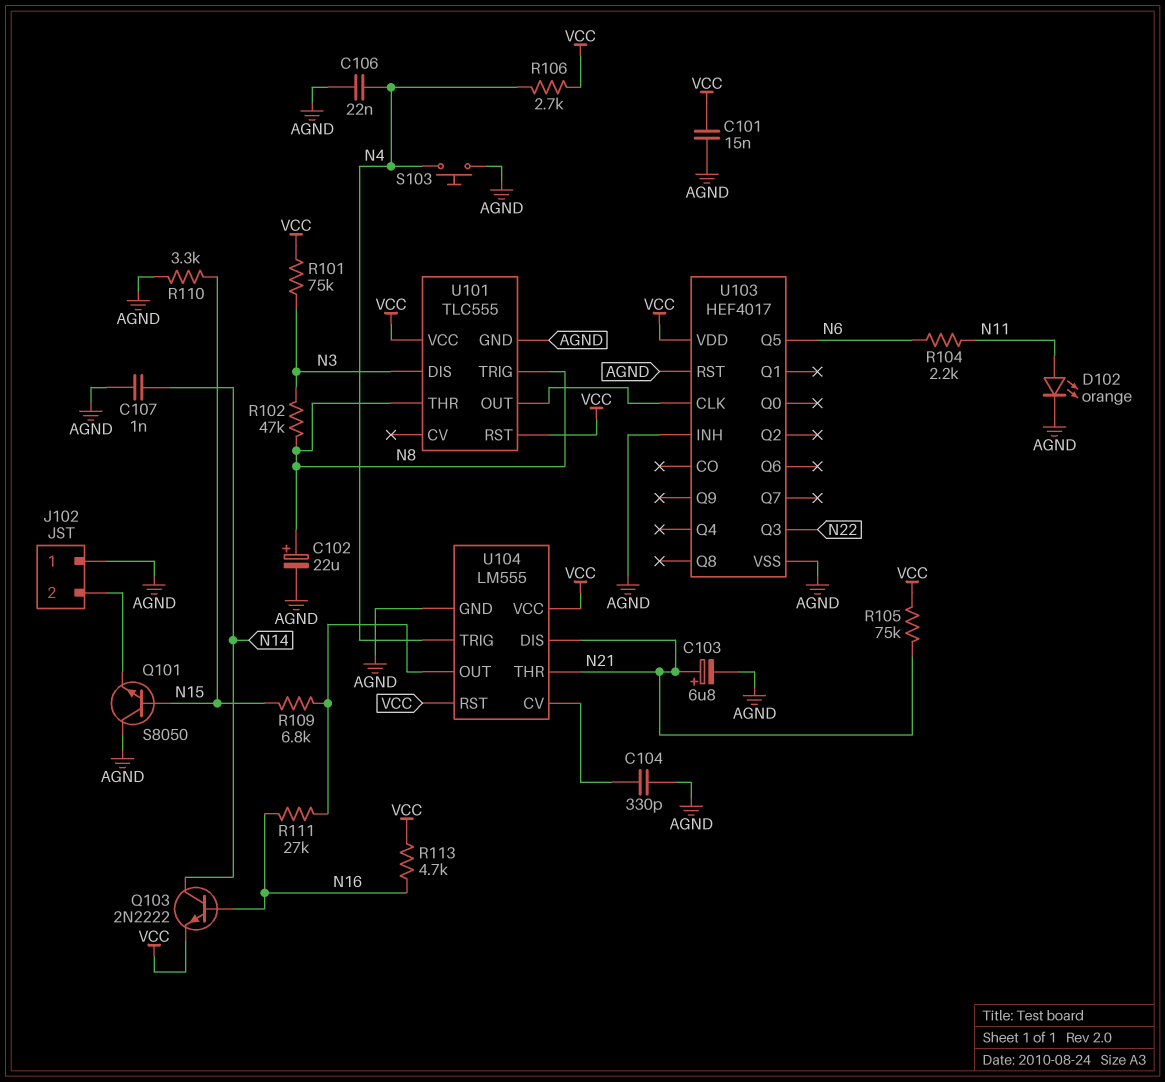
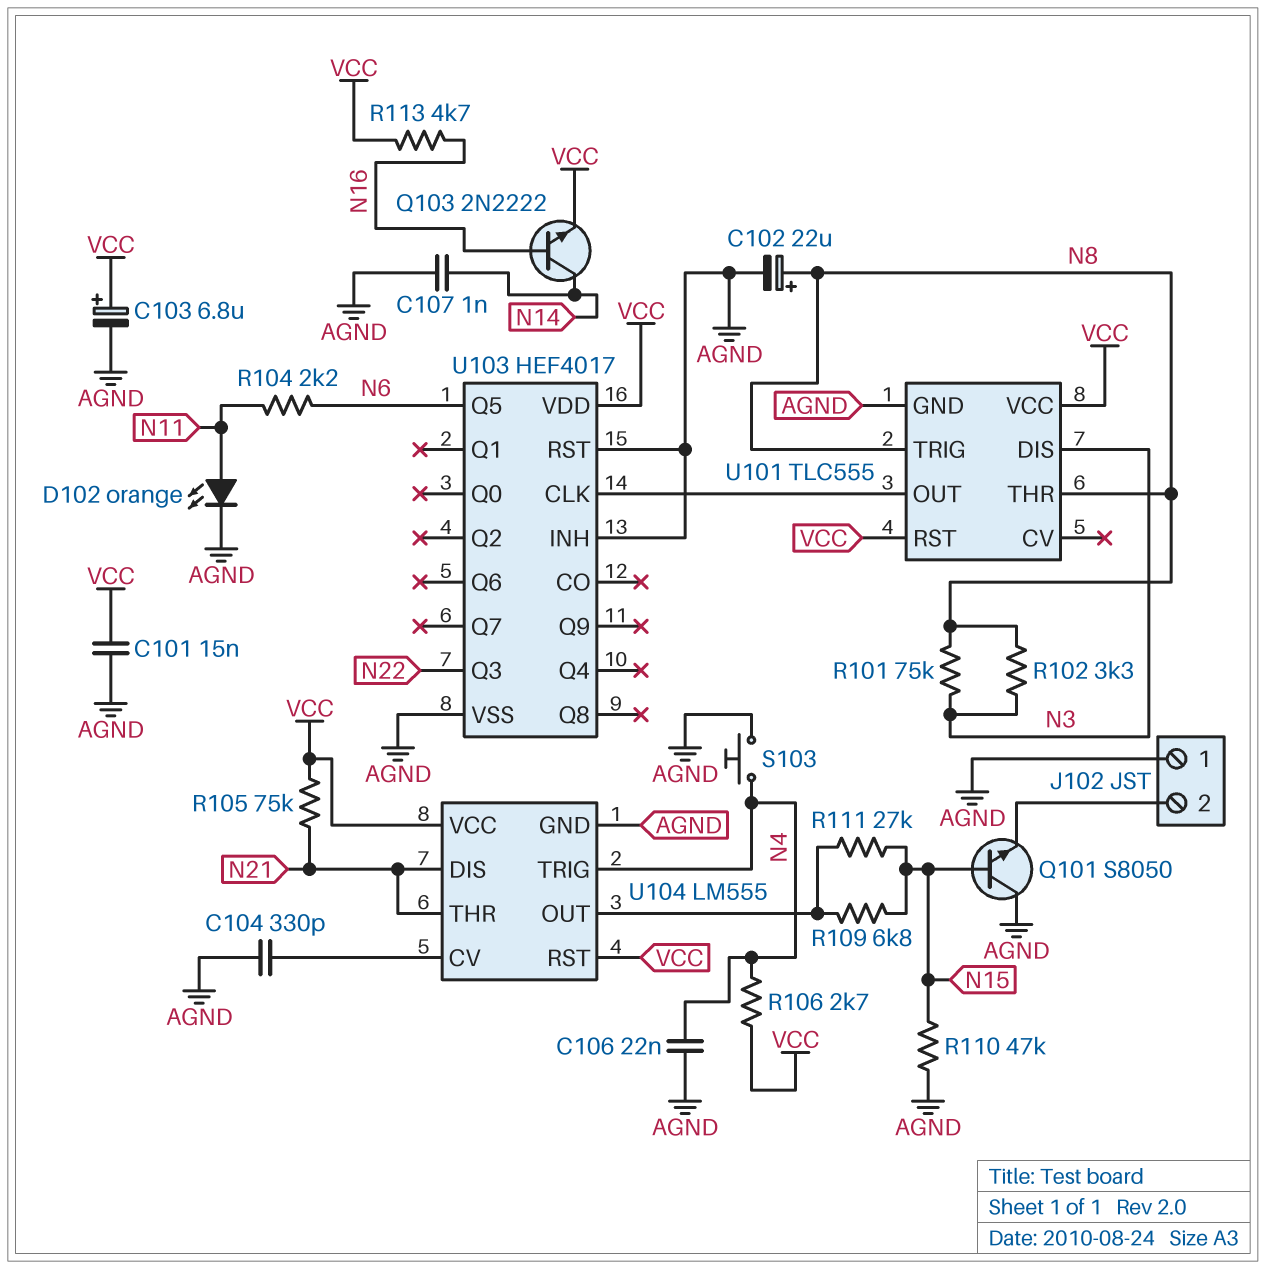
C103: 6.8uF (plus N21, minus AGND) -> 6.8uF (plus VCC, minus AGND)
R101: 75k (N3, VCC) -> 75k (N3, N8)
R102: 47k (N3, N8) -> 3.3k (N3, N8)
R110: 3.3k (AGND, N15) -> 47k (AGND, N15)
R111: 27k (N16, U104/OUT) -> 27k (N15, U104/OUT)

